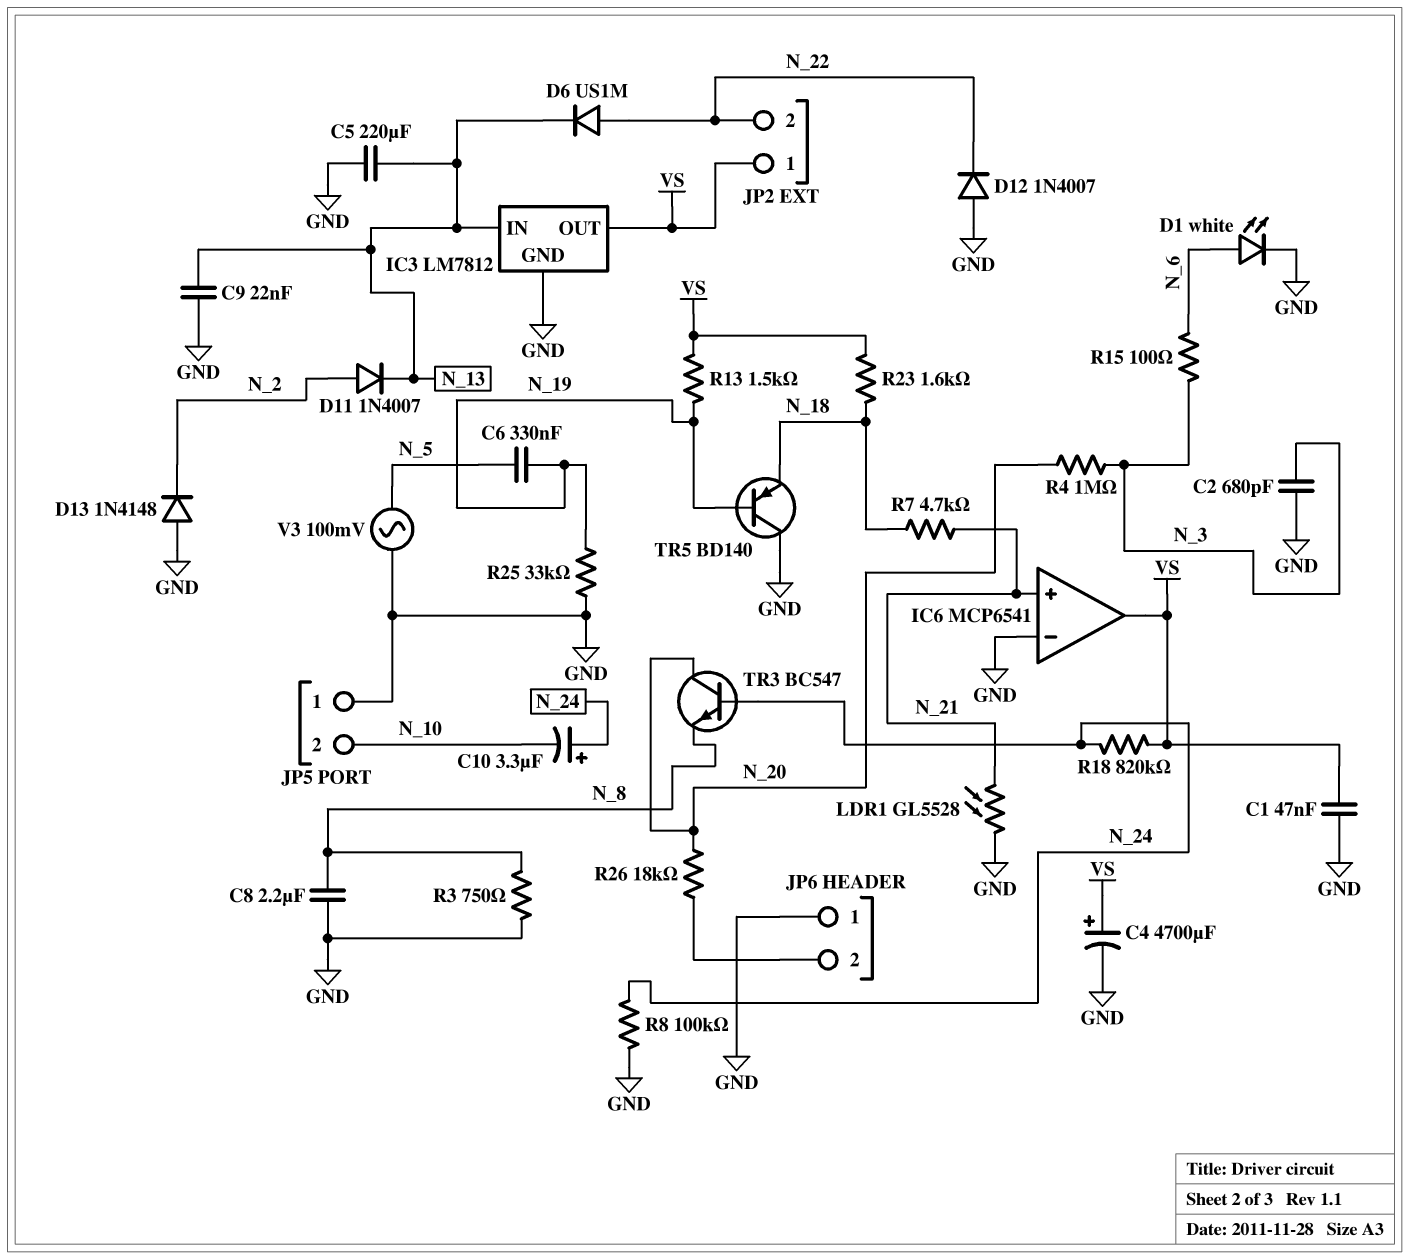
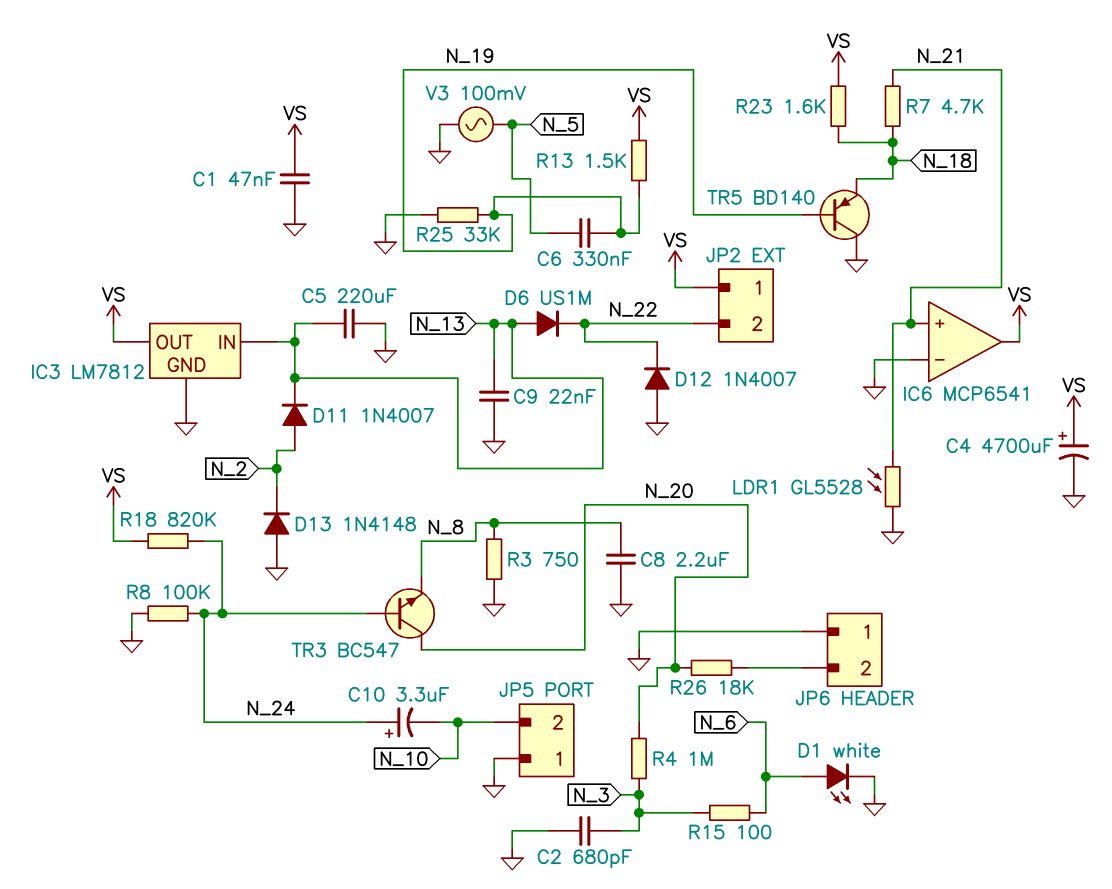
D6: diode US1M (A N_22, K N_13) -> diode US1M (A N_13, K N_22)

